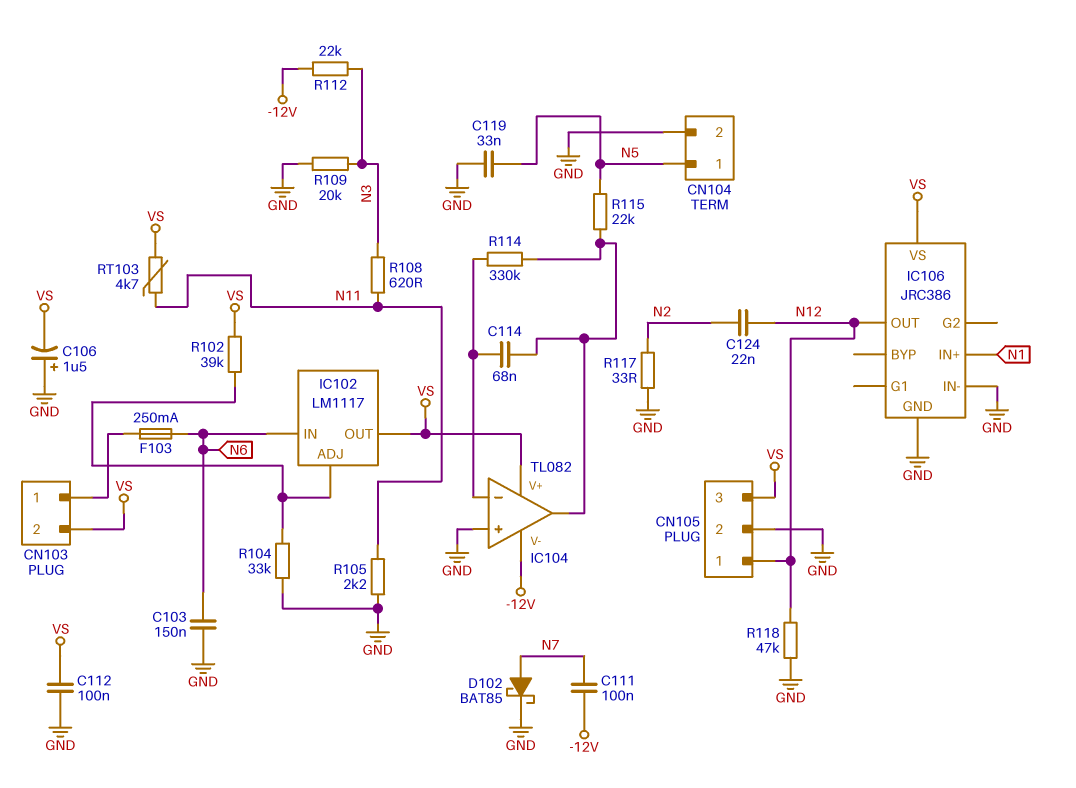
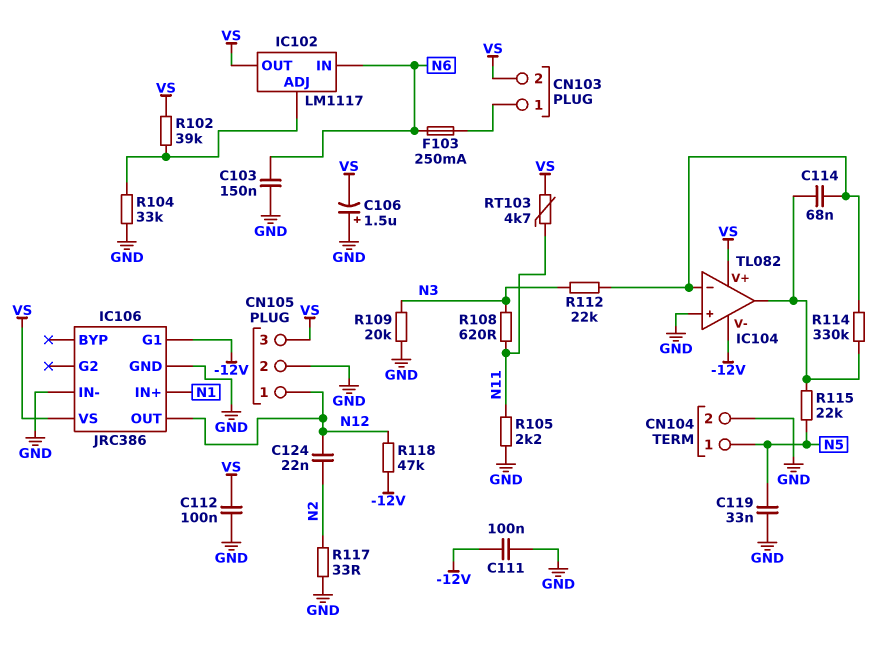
C111: 100nF (-12V, N7) -> 100nF (-12V, GND)
D102: schottky BAT85 (A N7, K GND) -> none
IC106 pin G1: none -> -12V
R112: 22k (-12V, N3) -> 22k (IC104/in-, N3)
R118: 47k (GND, N12) -> 47k (-12V, N12)

